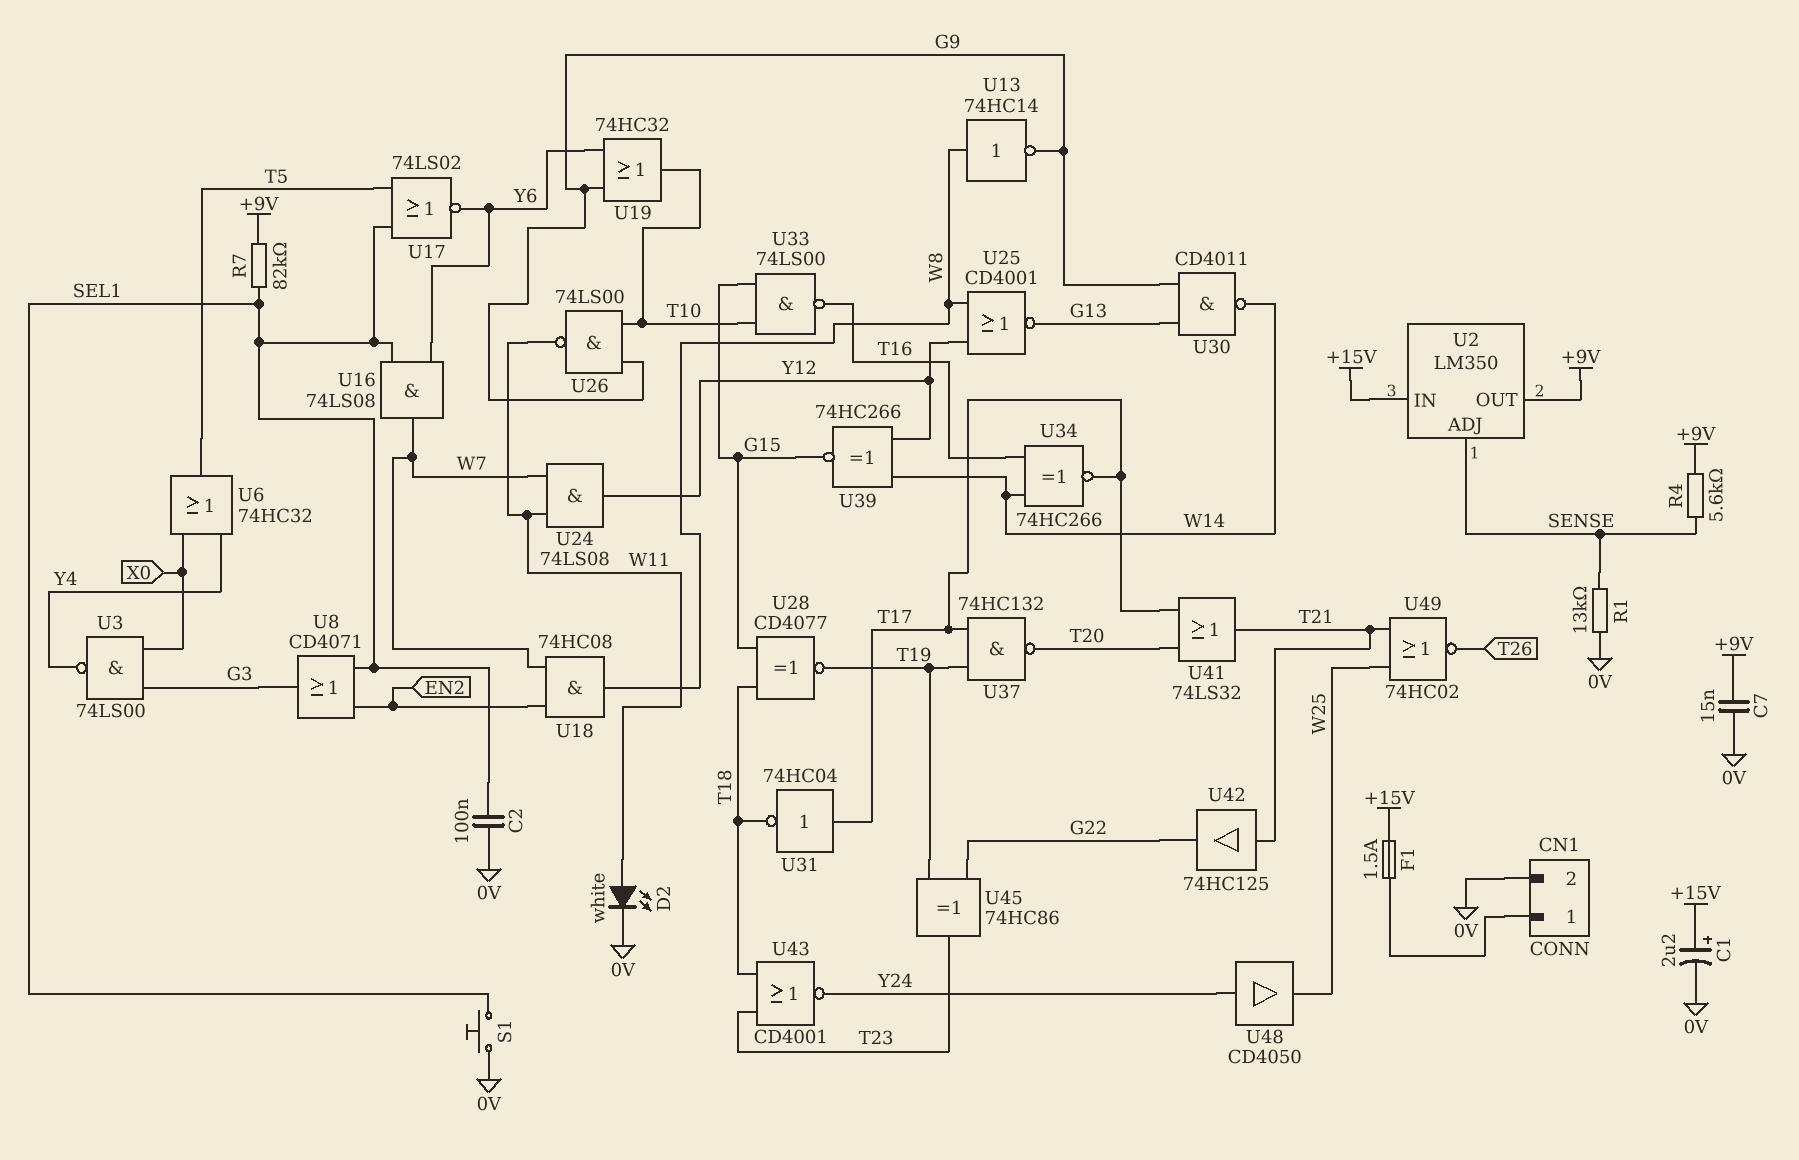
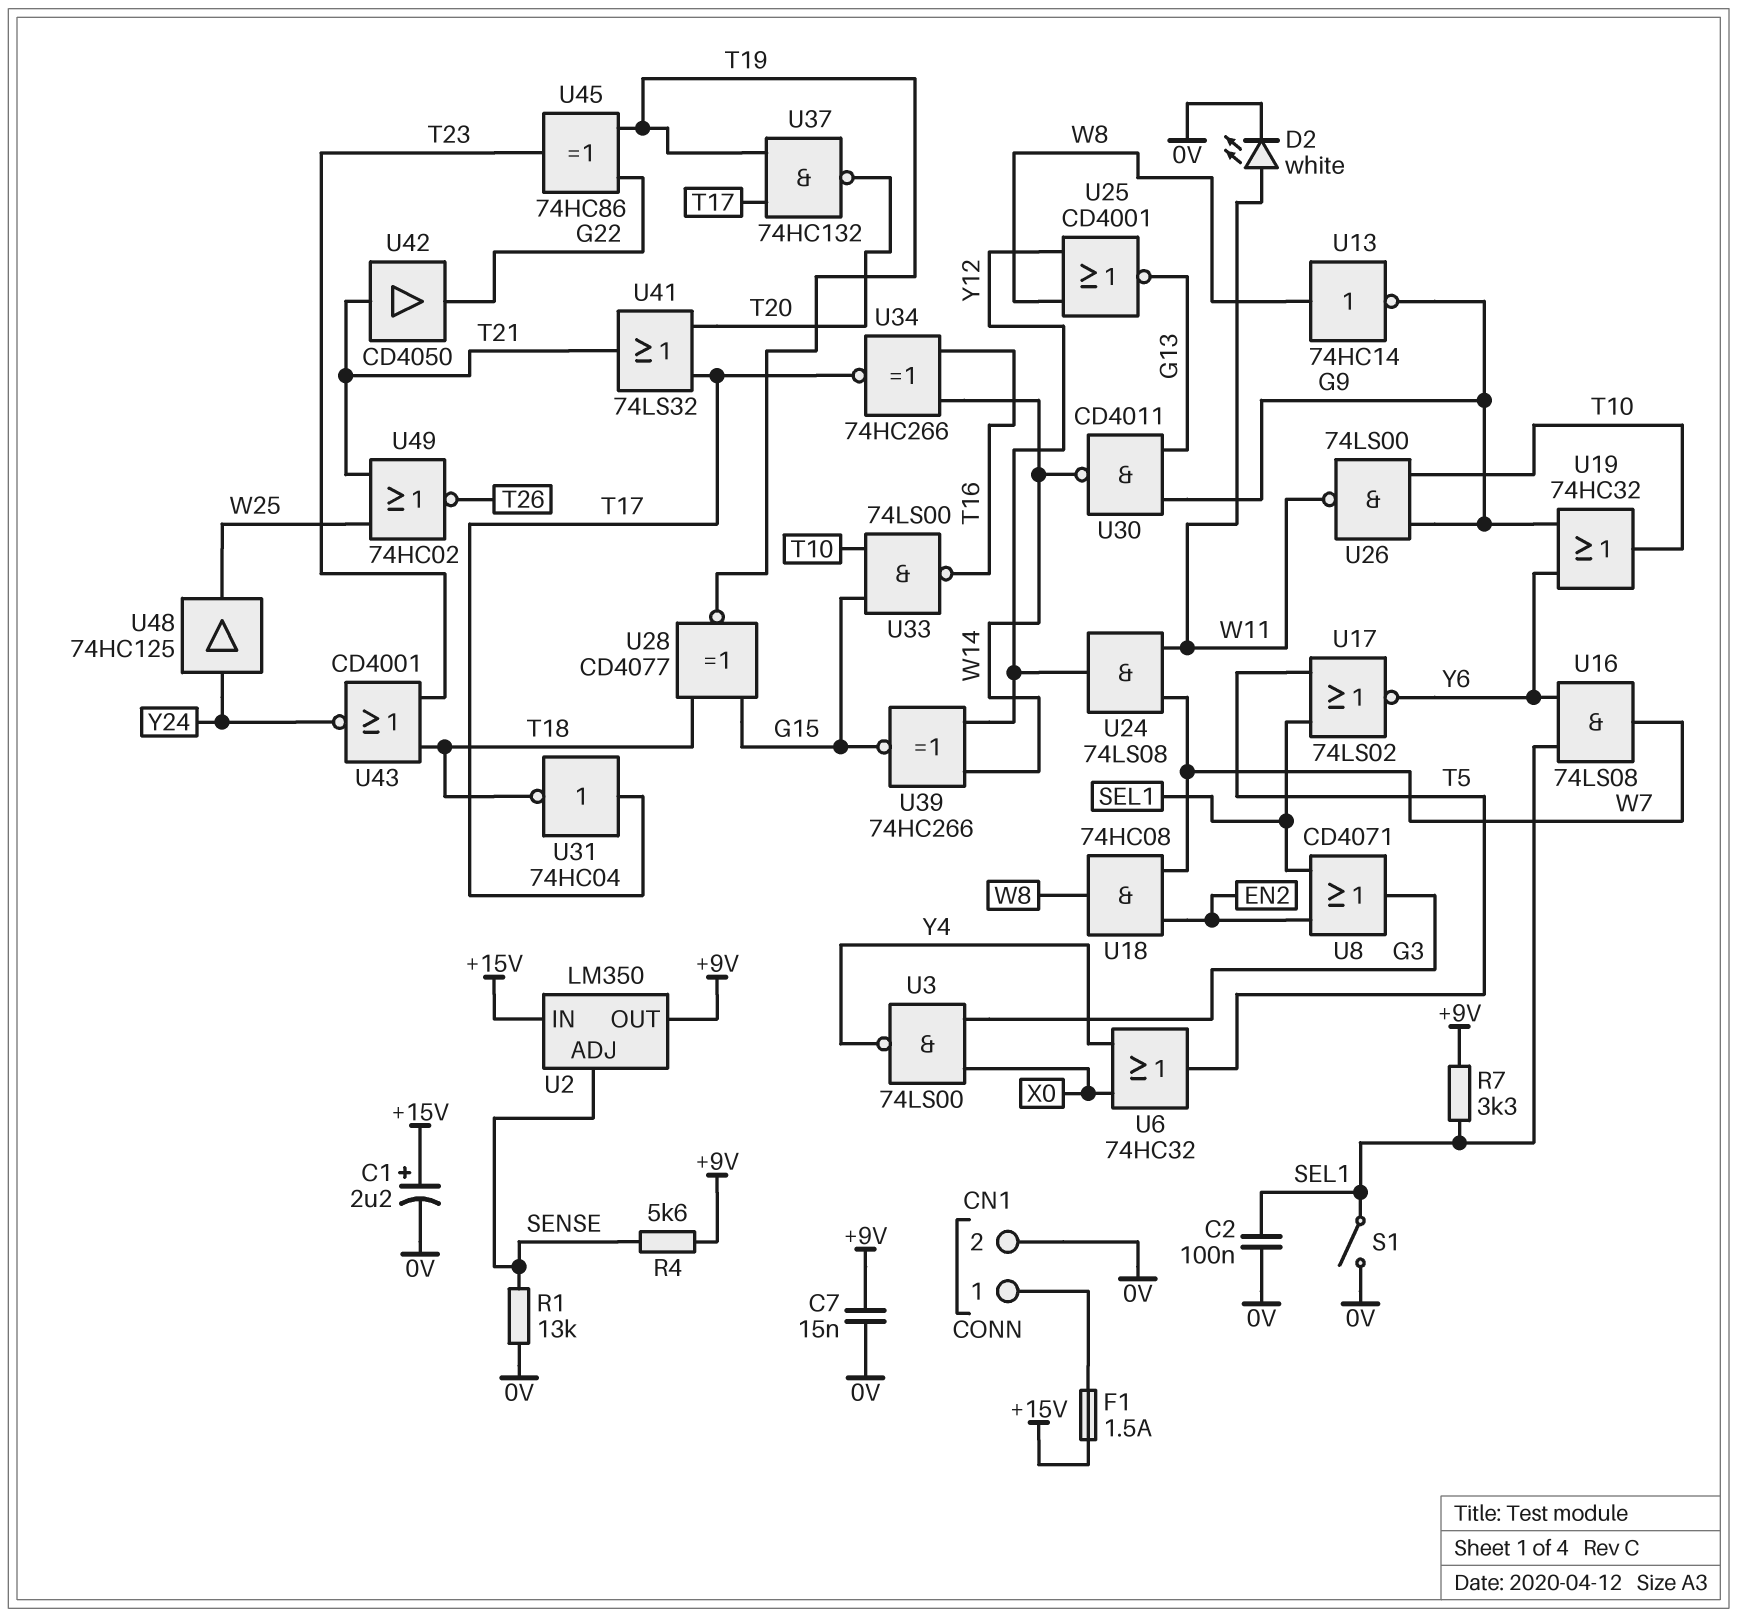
R7: 82k (+9V, SEL1) -> 3.3k (+9V, SEL1)
S1: button (0V, SEL1) -> switch (0V, SEL1)
U42: buffer 74HC125 (in T21, out G22) -> buffer CD4050 (in T21, out G22)
U48: buffer CD4050 (in Y24, out W25) -> buffer 74HC125 (in Y24, out W25)

